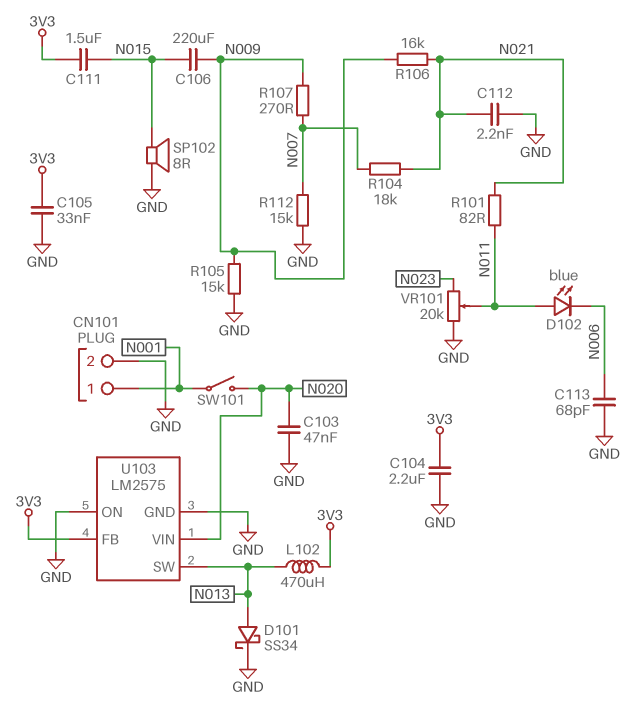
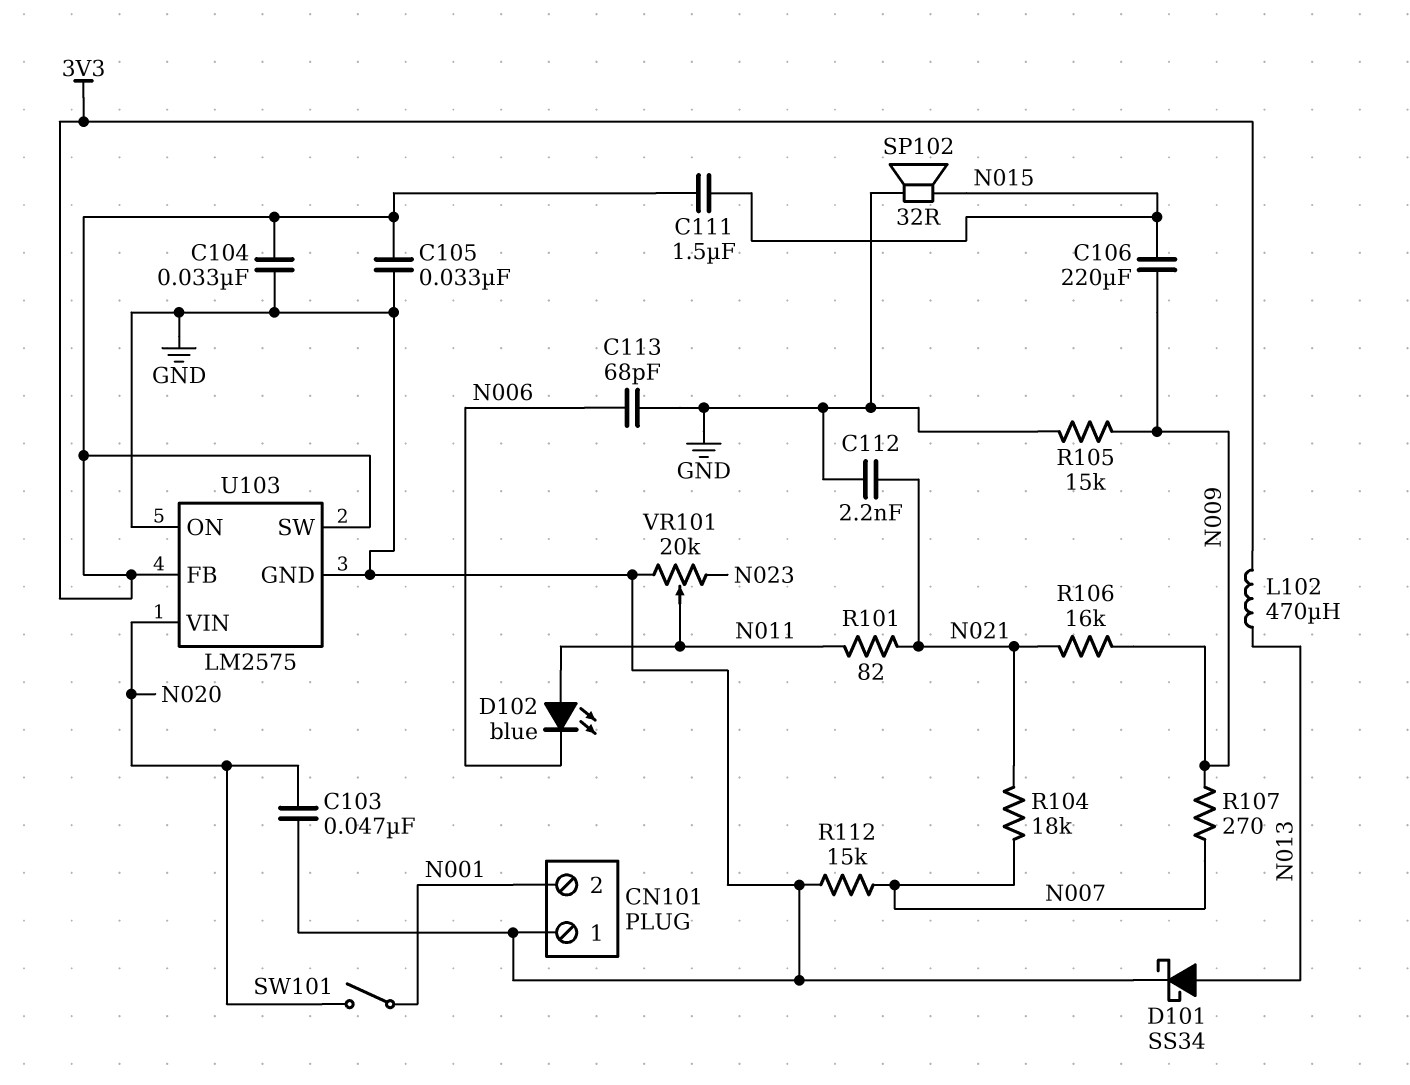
C104: 2.2uF (3V3, GND) -> 33nF (3V3, GND)
CN101 pin 1: N001 -> GND
CN101 pin 2: GND -> N001
SP102: speaker 8R (GND, N015) -> speaker 32R (GND, N015)
U103 pin SW: N013 -> 3V3

